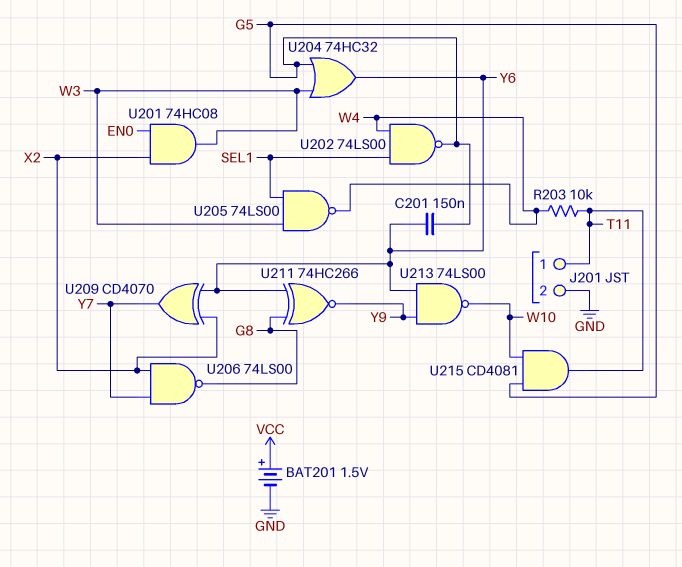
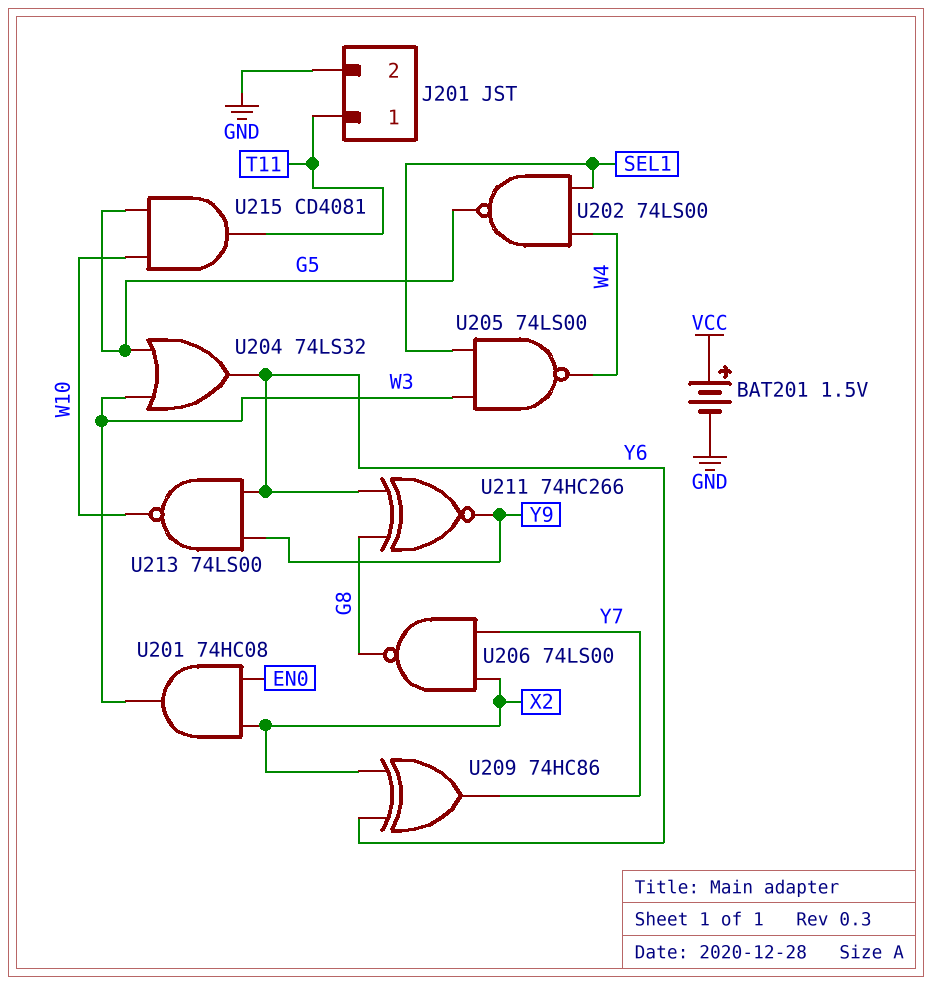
C201: 150nF (G5, Y6) -> none
R203: 10k (T11, W4) -> none
U204: OR 74HC32 (in G5, in W3, out Y6) -> OR 74LS32 (in G5, in W3, out Y6)
U209: XOR CD4070 (in X2, in Y6, out Y7) -> XOR 74HC86 (in X2, in Y6, out Y7)

